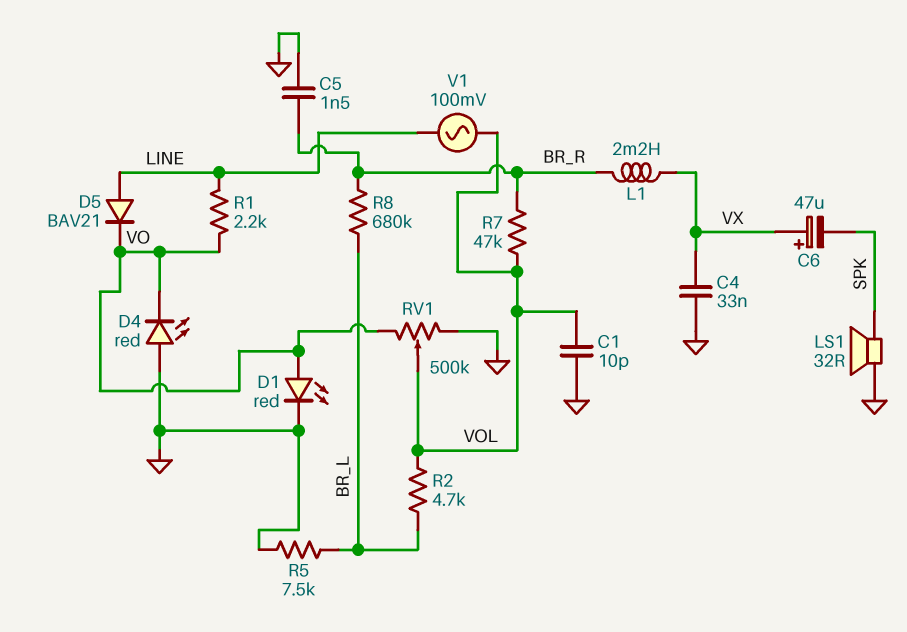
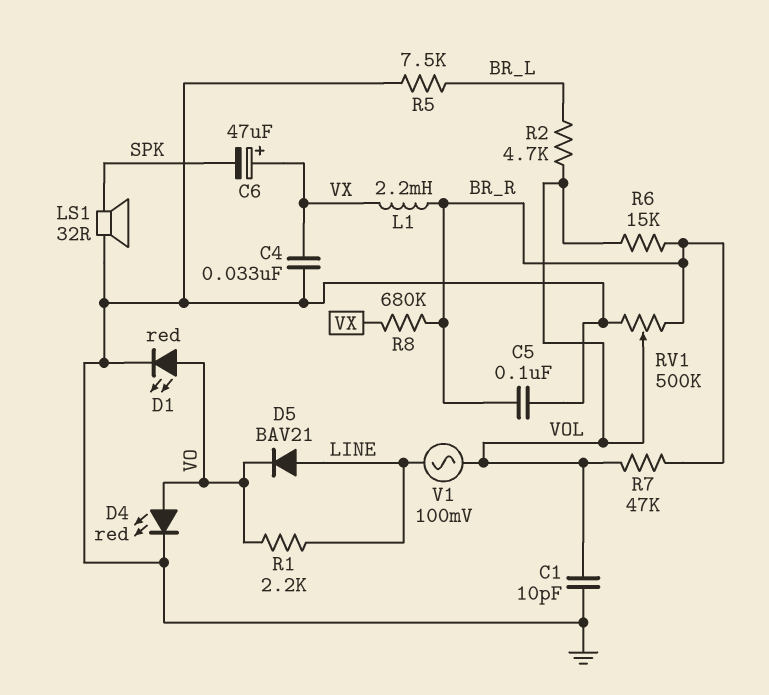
C5: 1.5nF (BR_R, GND) -> 100nF (BR_R, GND)
D4: LED red (A GND, K VO) -> LED red (A VO, K GND)
R6: none -> 15k (BR_R, VOL)
R8: 680k (BR_L, BR_R) -> 680k (BR_R, VX)
RV1: 500k (GND, VO, wiper VOL) -> 500k (BR_R, GND, wiper VOL)

